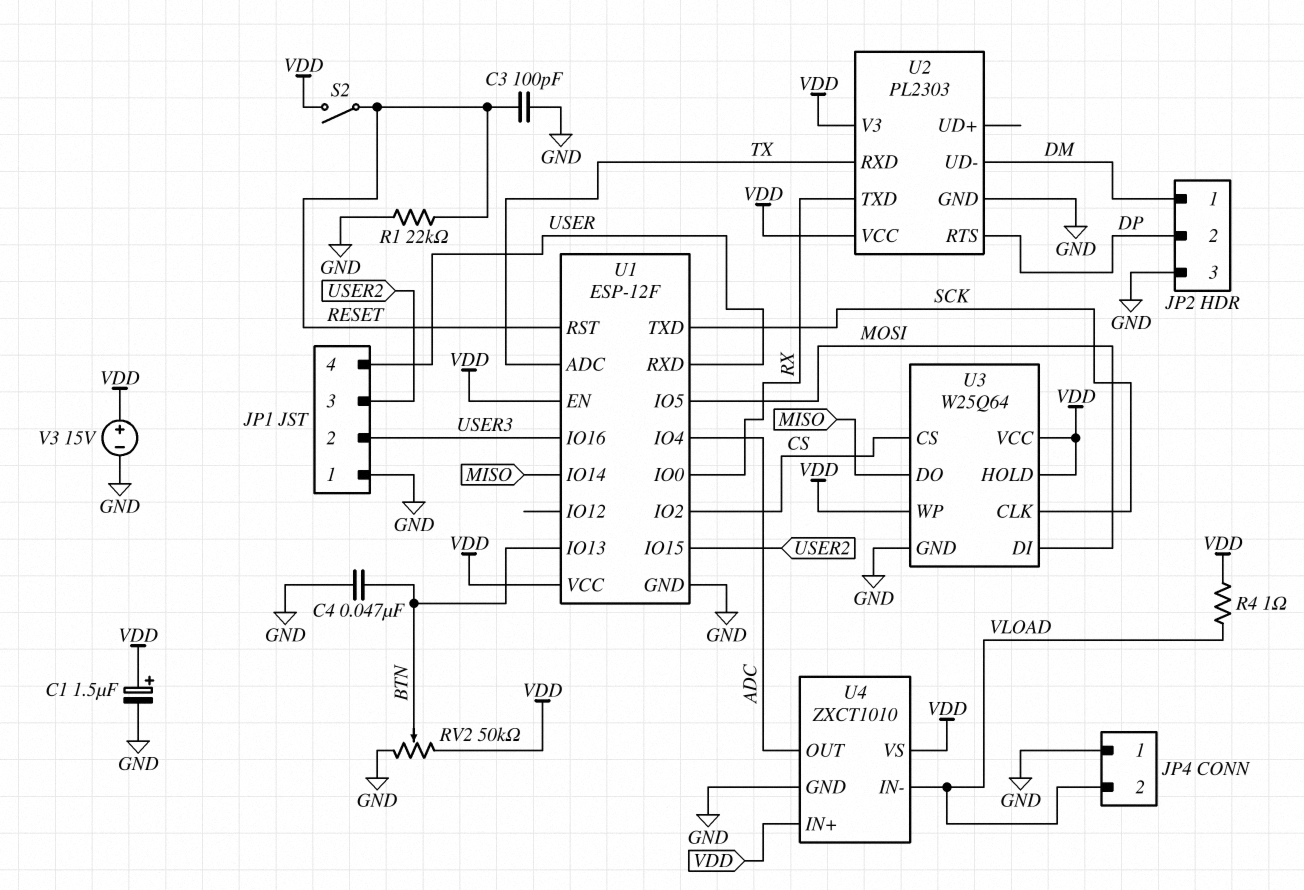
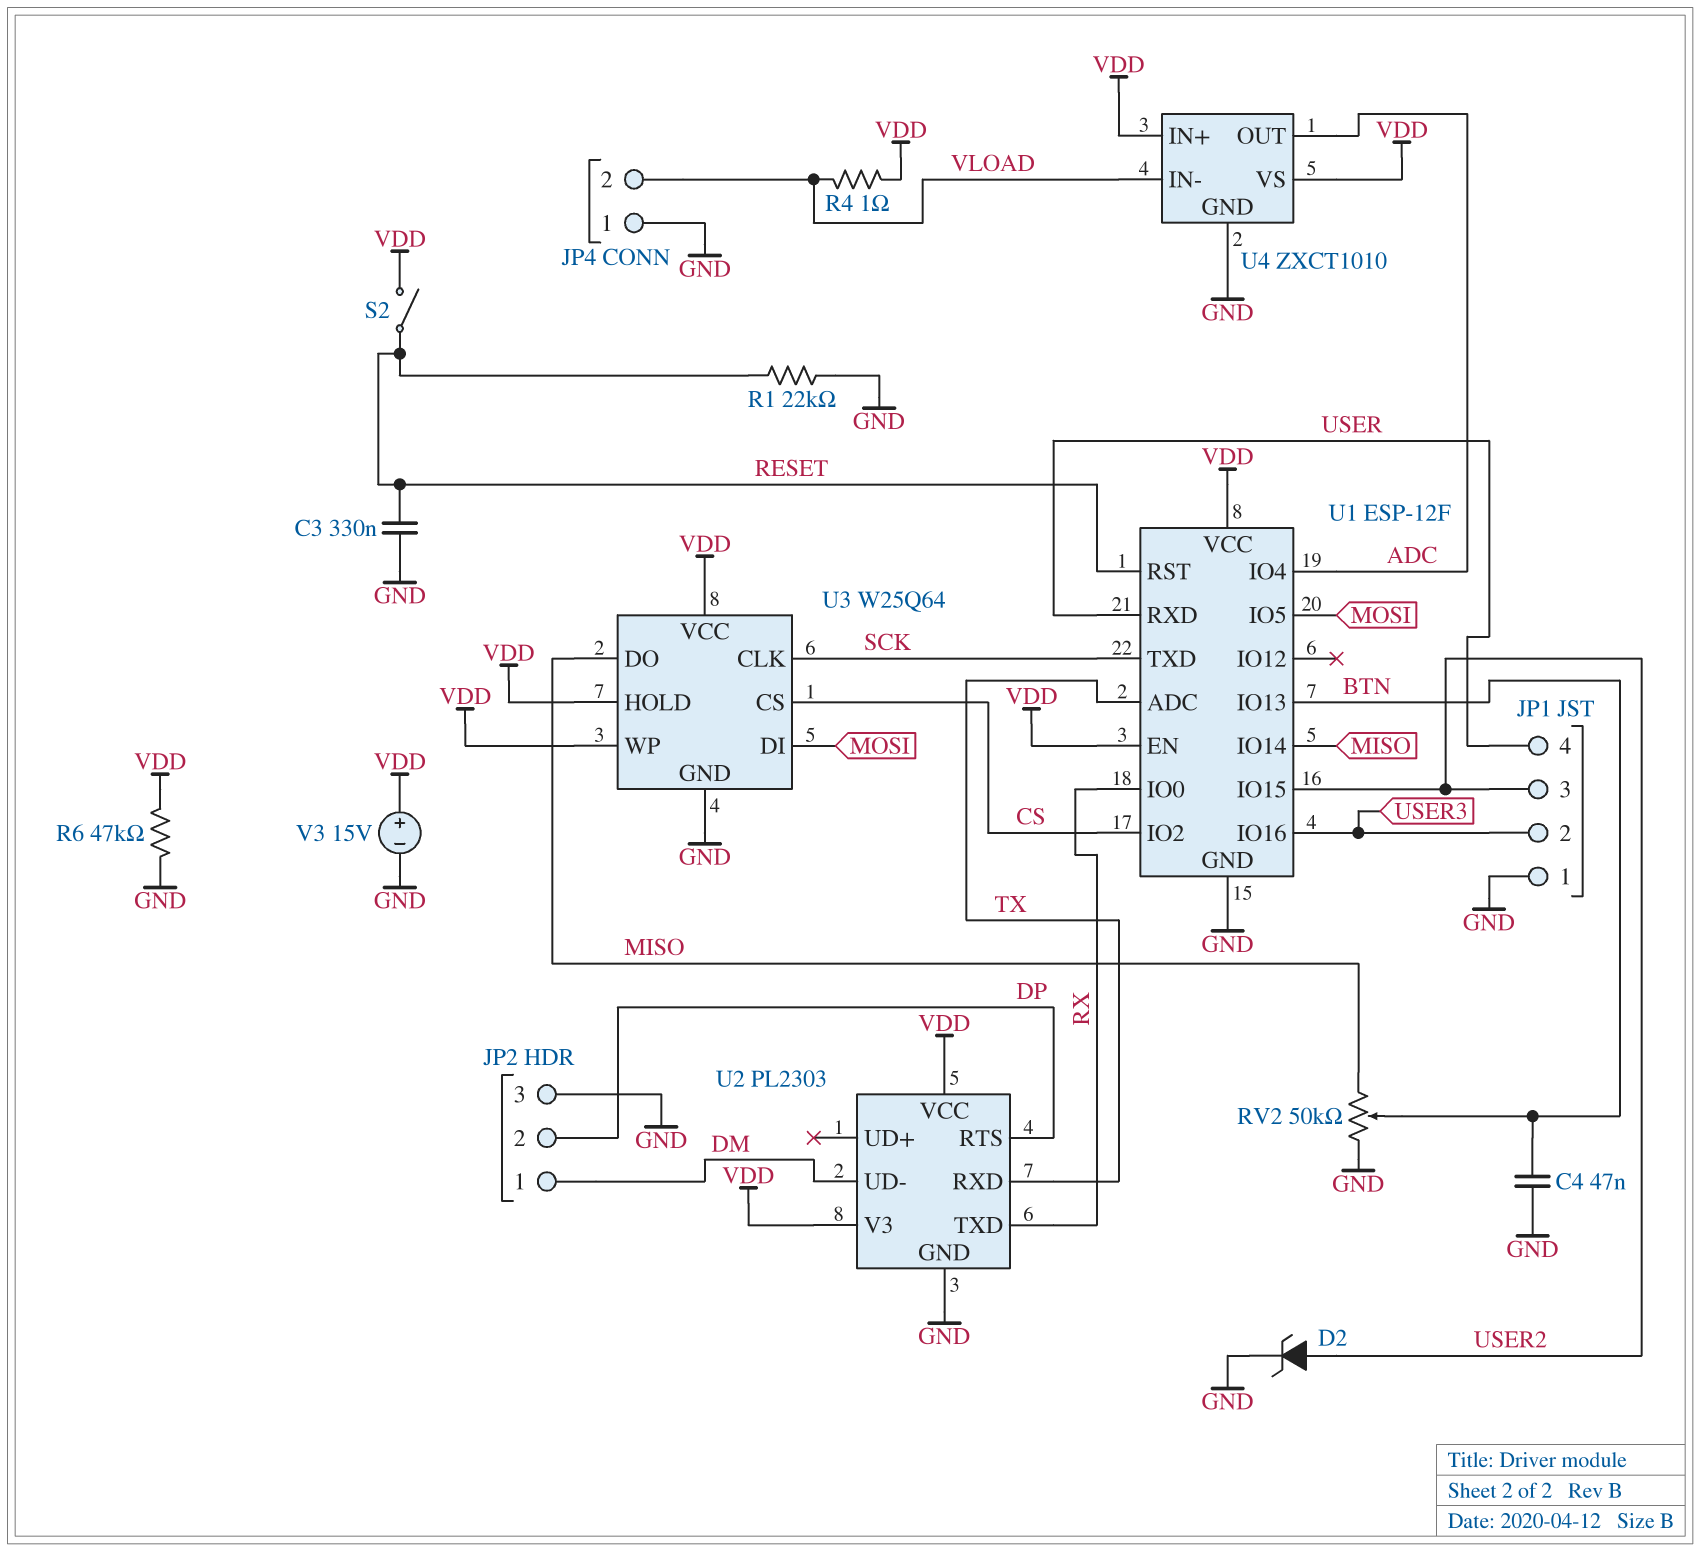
C1: 1.5uF (plus VDD, minus GND) -> none
C3: 100pF (GND, RESET) -> 330nF (GND, RESET)
D2: none -> zener (A USER2, K GND)
R6: none -> 47k (GND, VDD)
RV2: 50k (GND, VDD, wiper BTN) -> 50k (GND, MISO, wiper BTN)

